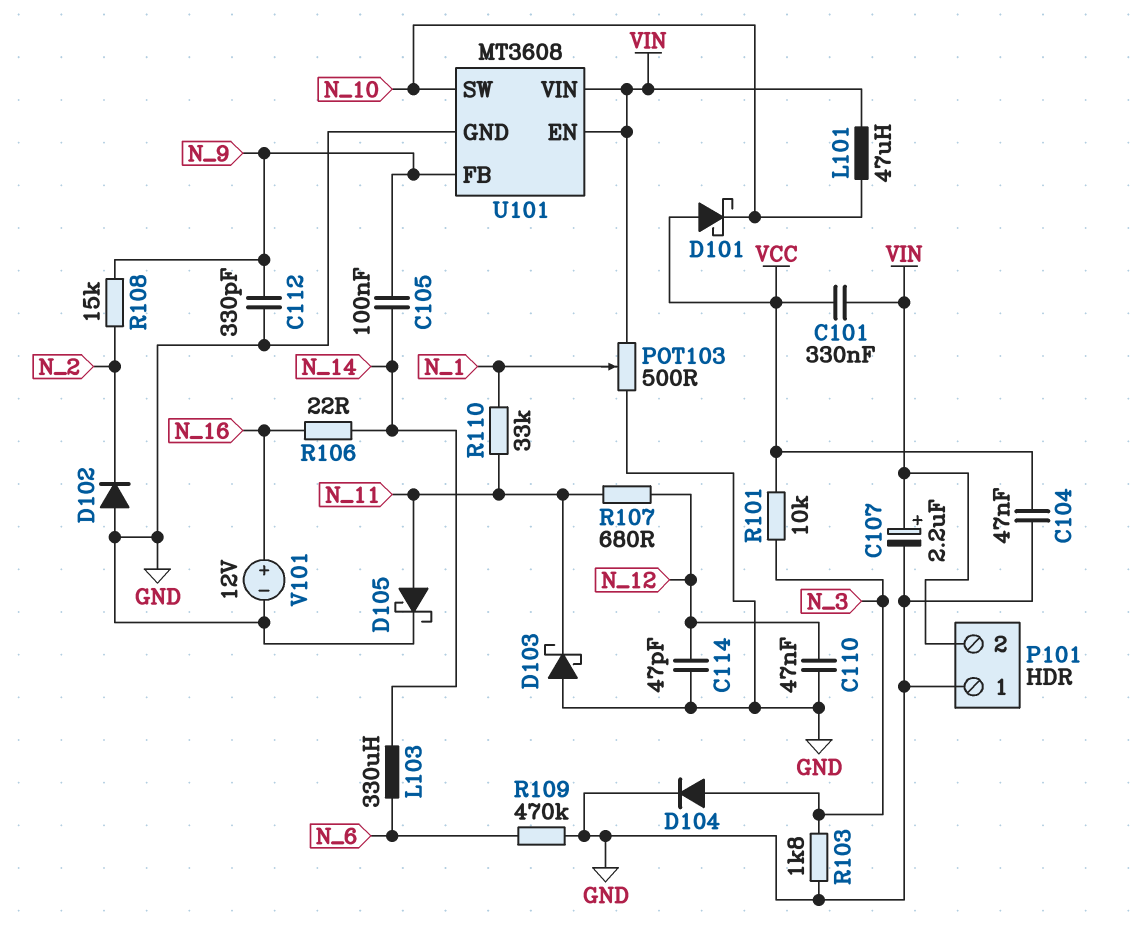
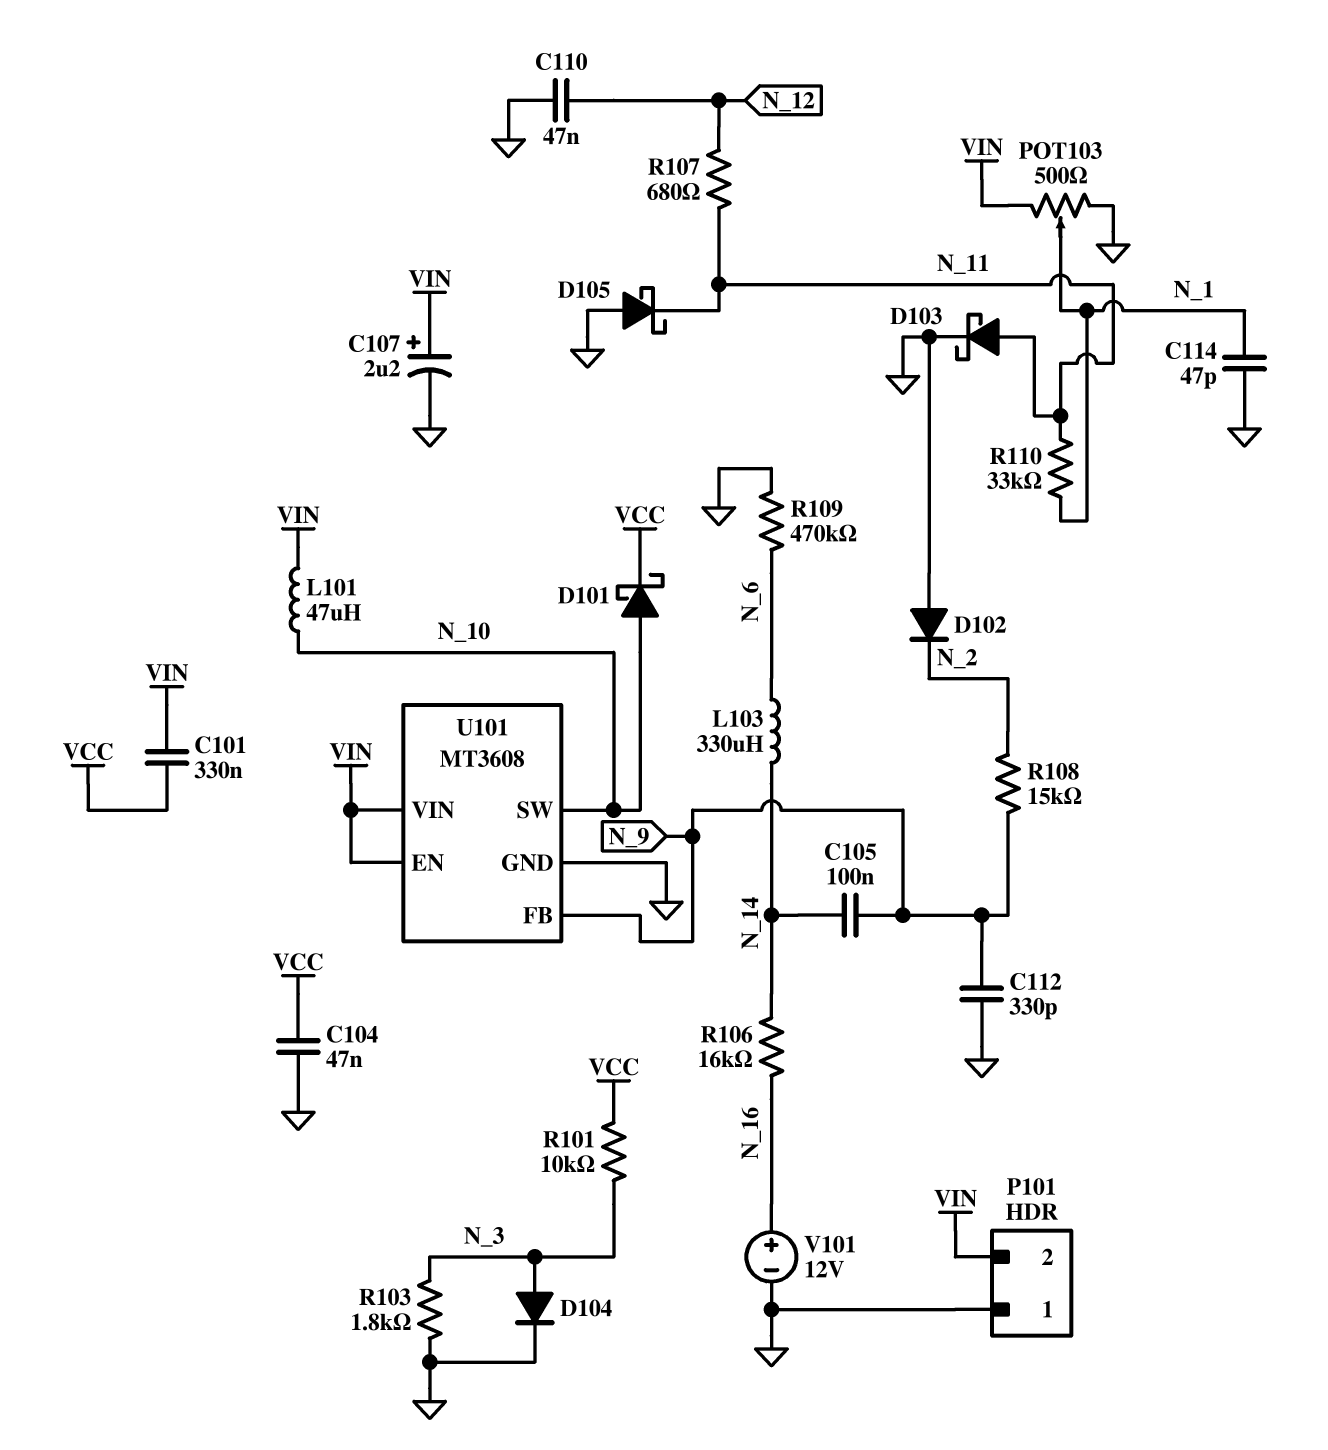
C114: 47pF (GND, N_12) -> 47pF (GND, N_1)
D101: schottky (A VCC, K N_10) -> schottky (A N_10, K VCC)
D103: schottky (A GND, K N_11) -> schottky (A N_11, K GND)
D105: schottky (A N_11, K GND) -> schottky (A GND, K N_11)
R106: 22 (N_14, N_16) -> 16k (N_14, N_16)

